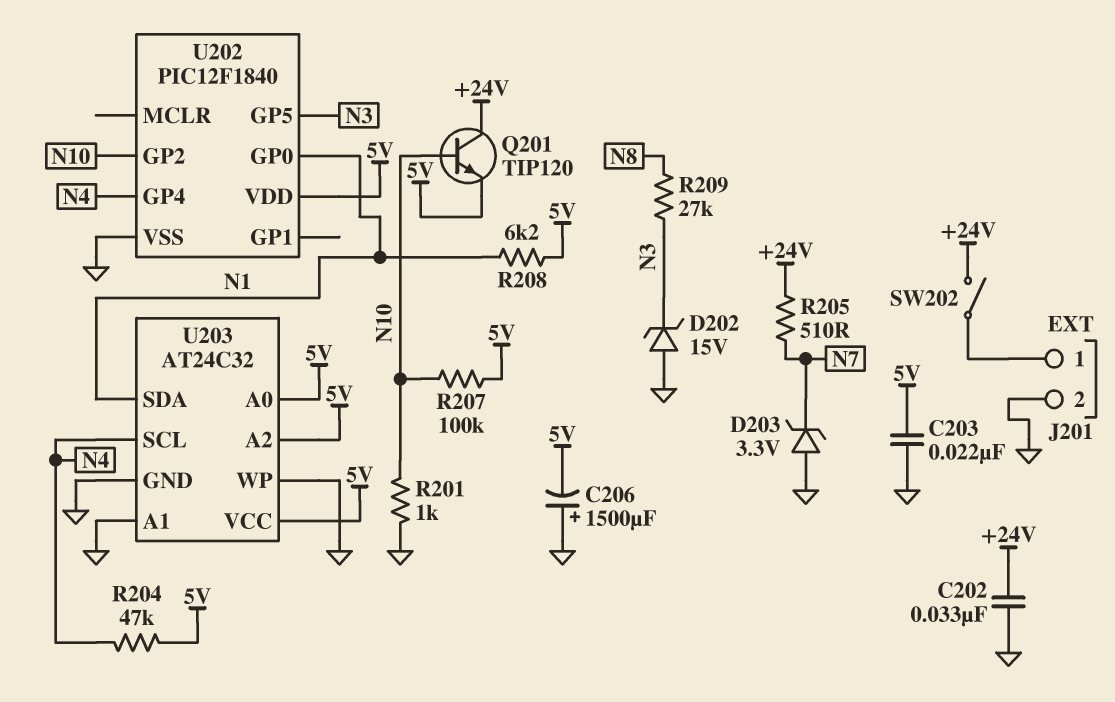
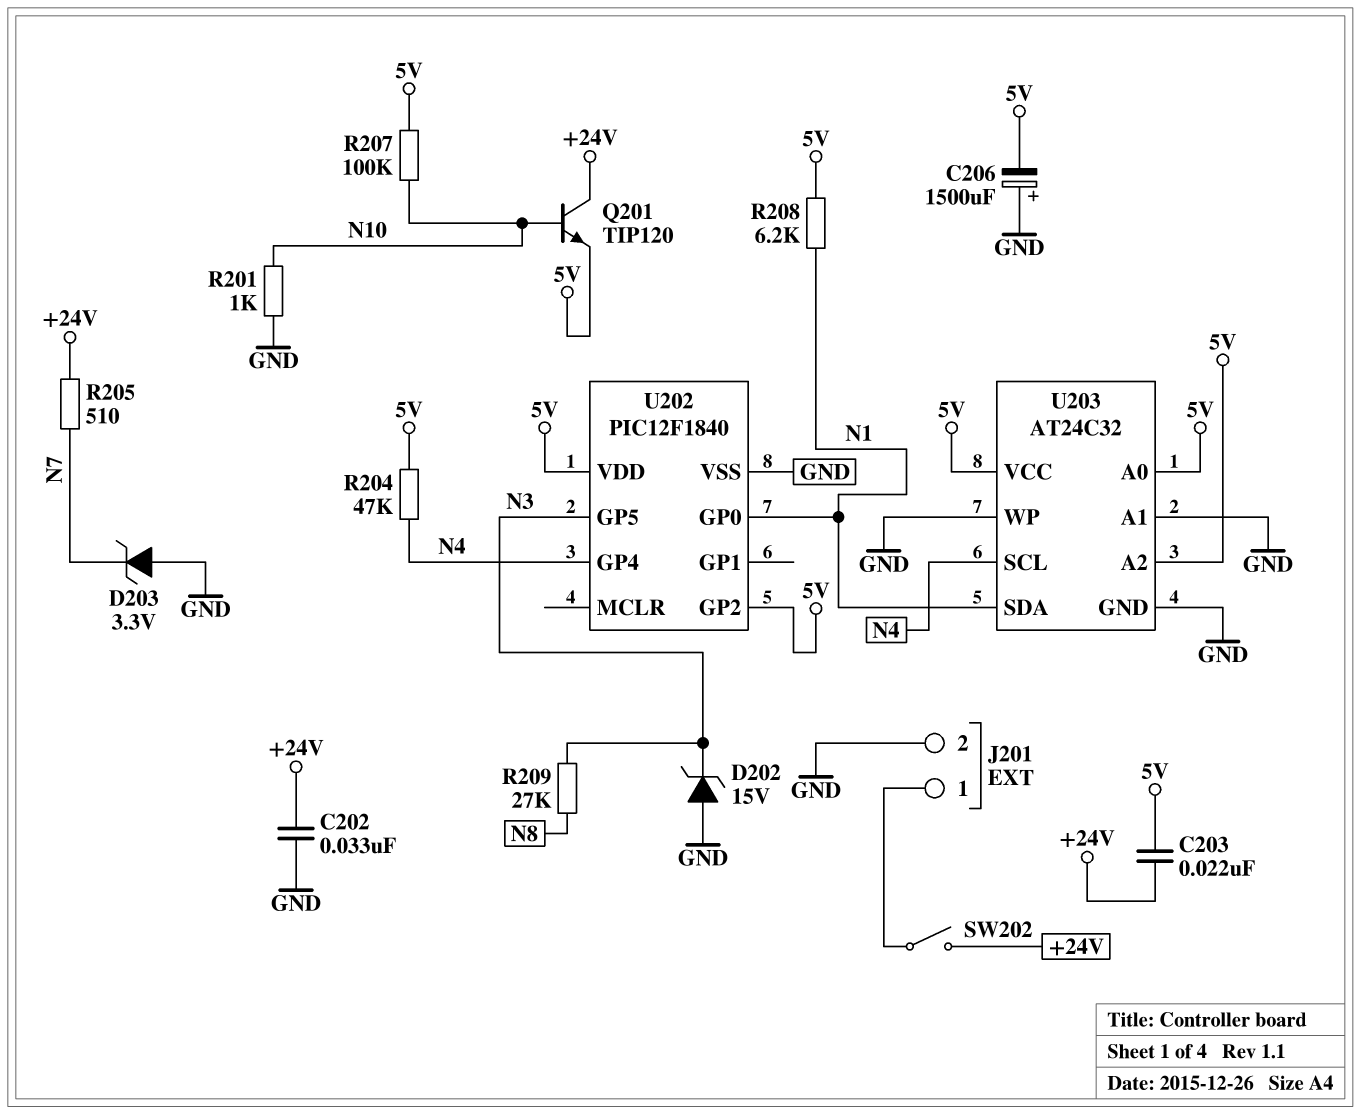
C203: 22nF (5V, GND) -> 22nF (+24V, 5V)
U202 pin GP2: N10 -> 5V

